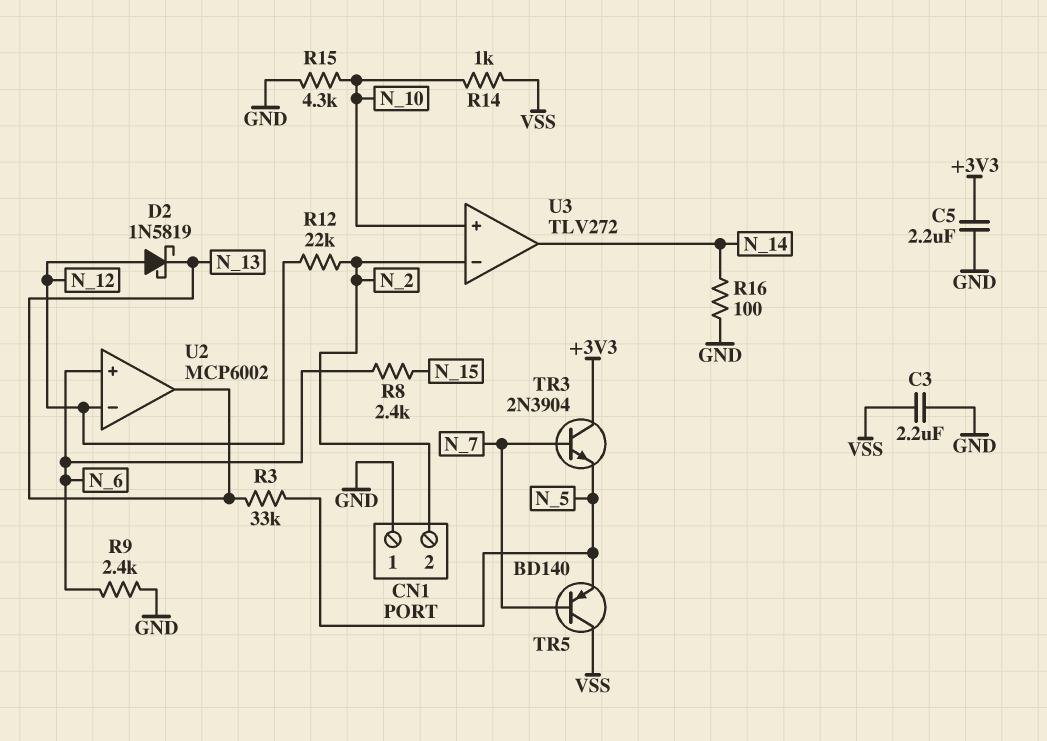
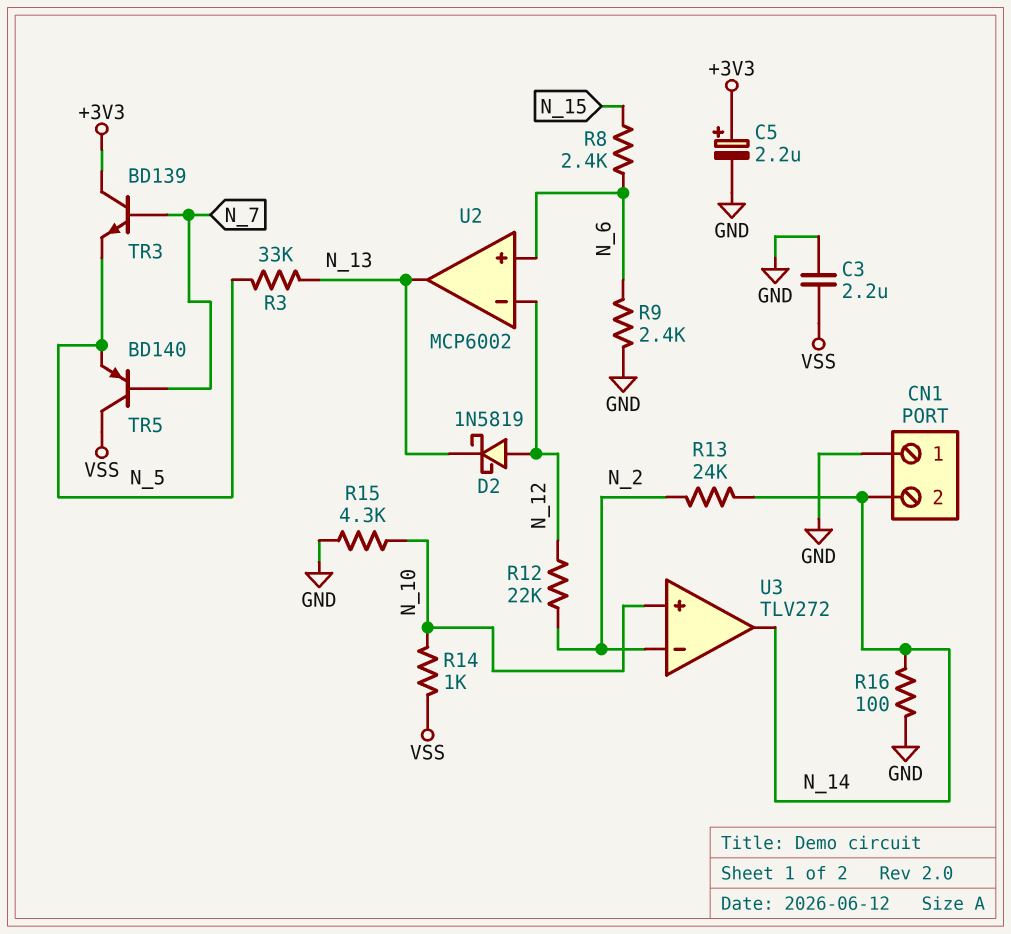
C5: 2.2uF (+3V3, GND) -> 2.2uF (plus +3V3, minus GND)
CN1 pin 2: N_2 -> N_14
R13: none -> 24k (N_2, N_14)
TR3: NPN 2N3904 (B N_7, C +3V3, E N_5) -> NPN BD139 (B N_7, C +3V3, E N_5)

